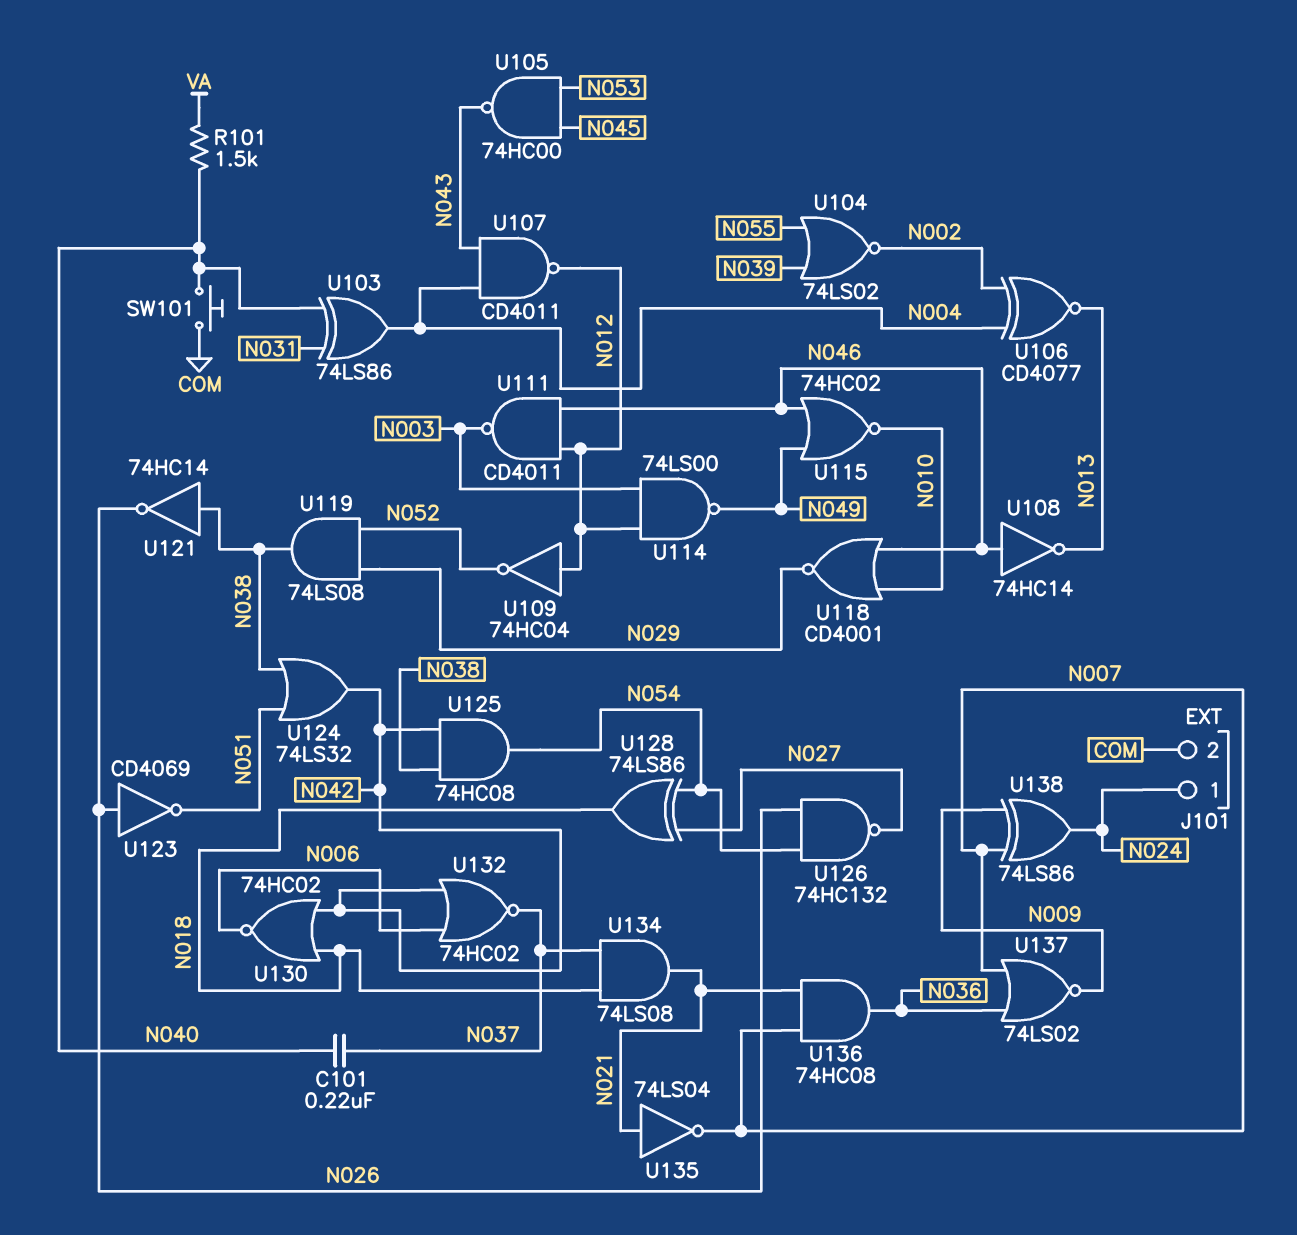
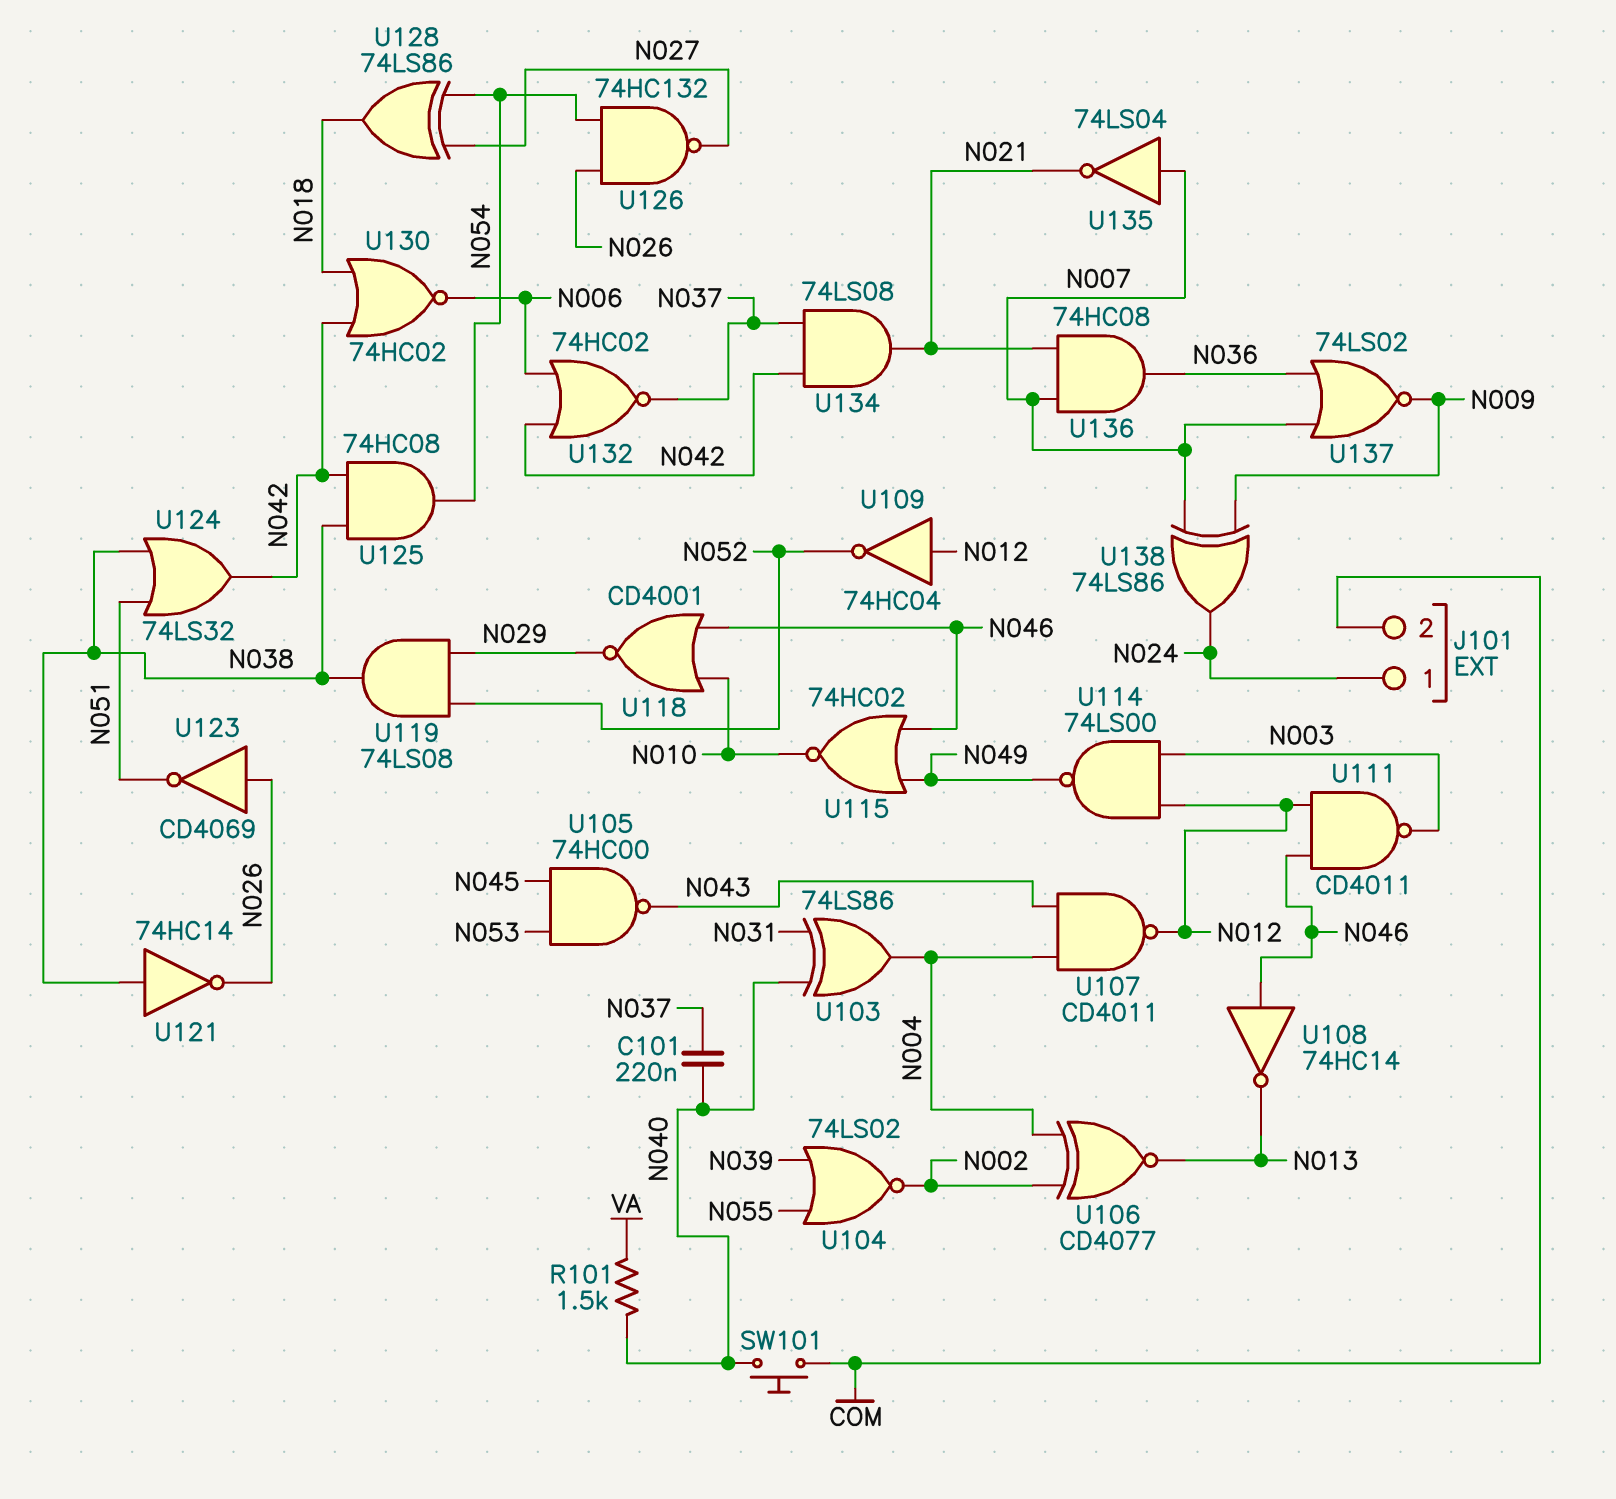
U134: AND 74LS08 (in N018, in N037, out N021) -> AND 74LS08 (in N037, in N042, out N021)
U135: NOT 74LS04 (in N021, out N007) -> NOT 74LS04 (in N007, out N021)

